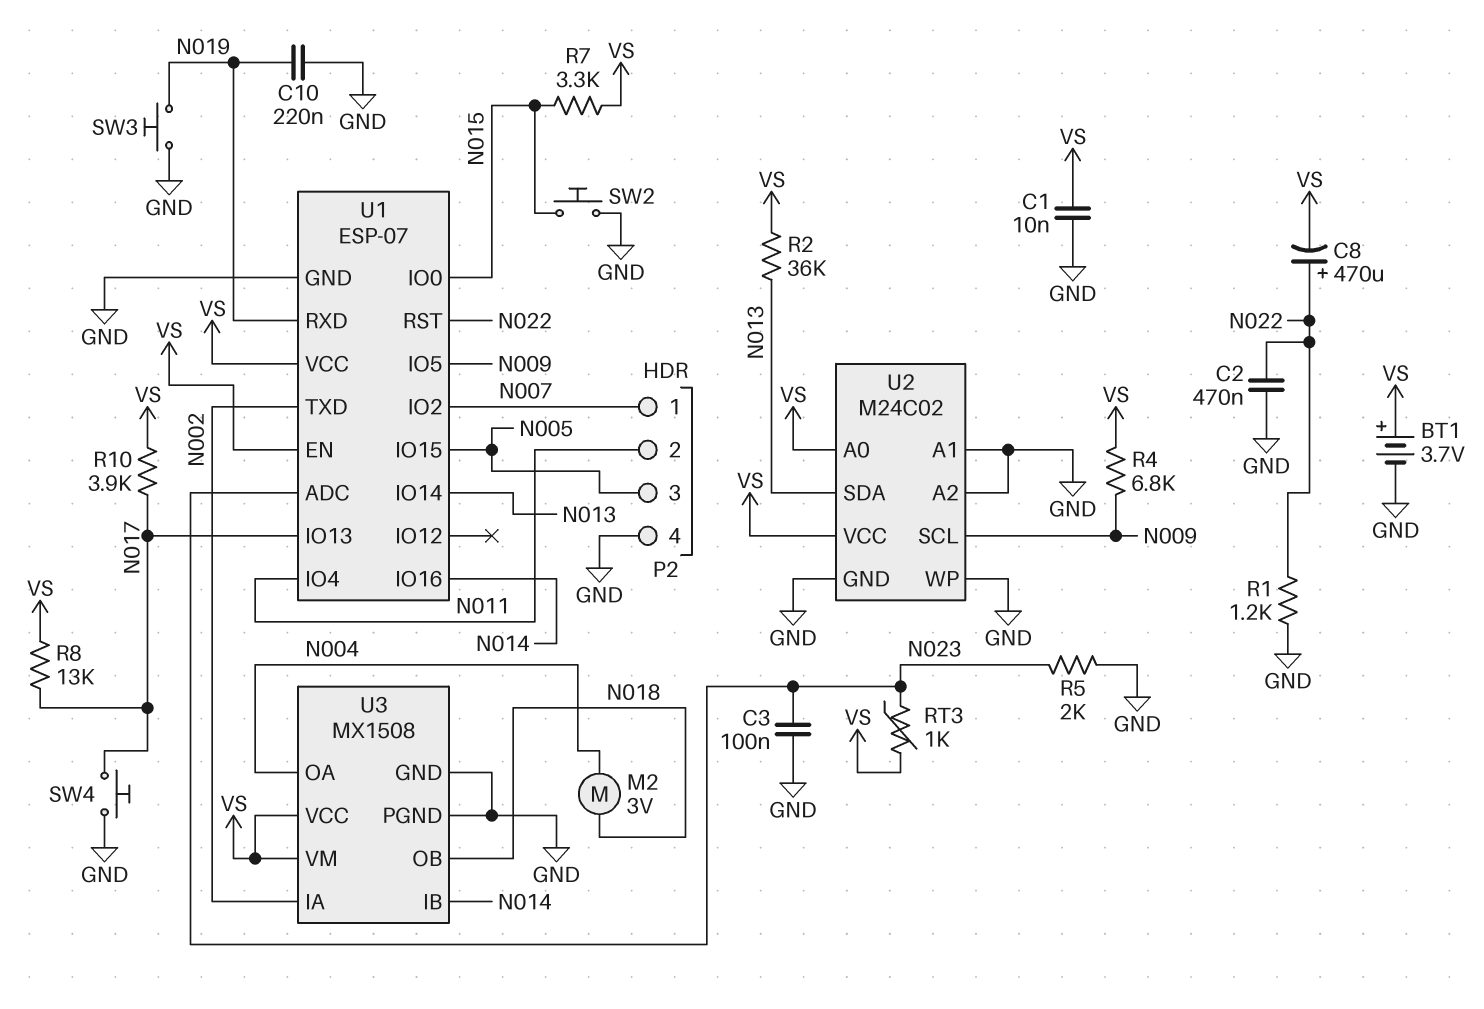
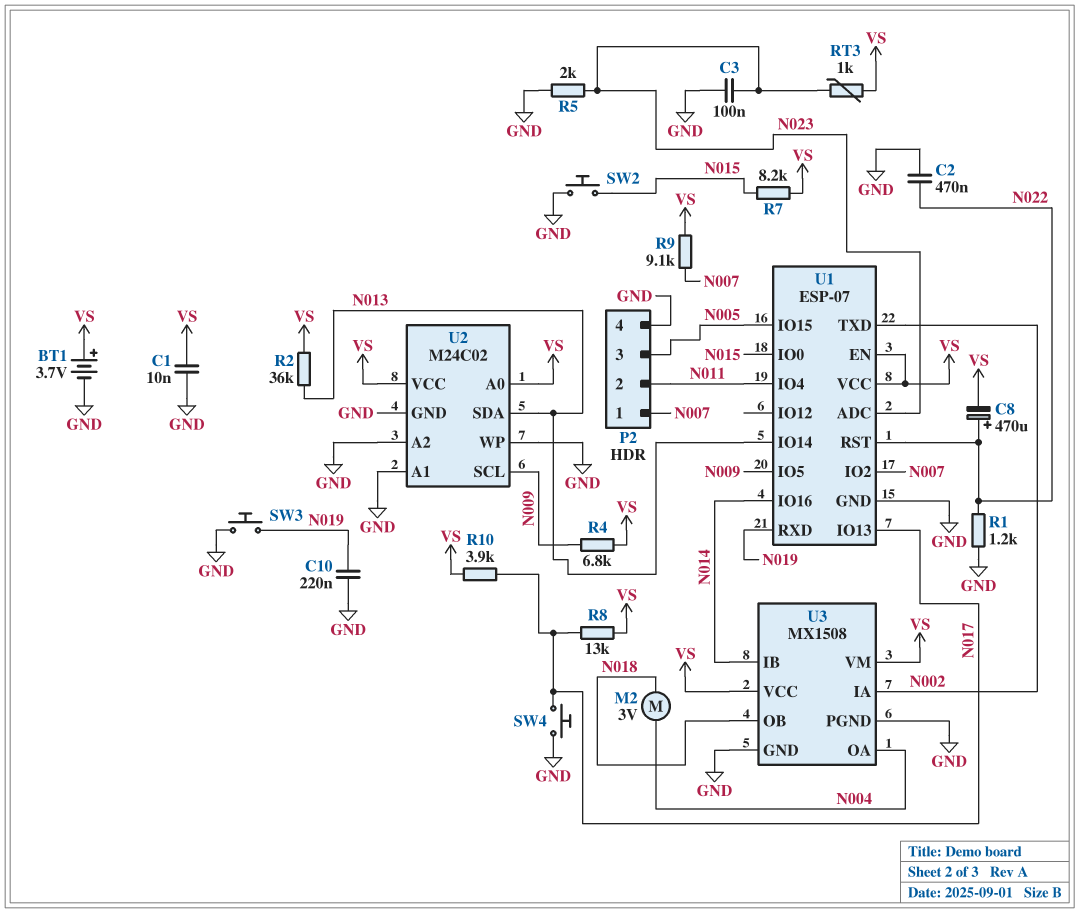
R7: 3.3k (N015, VS) -> 8.2k (N015, VS)
R9: none -> 9.1k (N007, VS)

